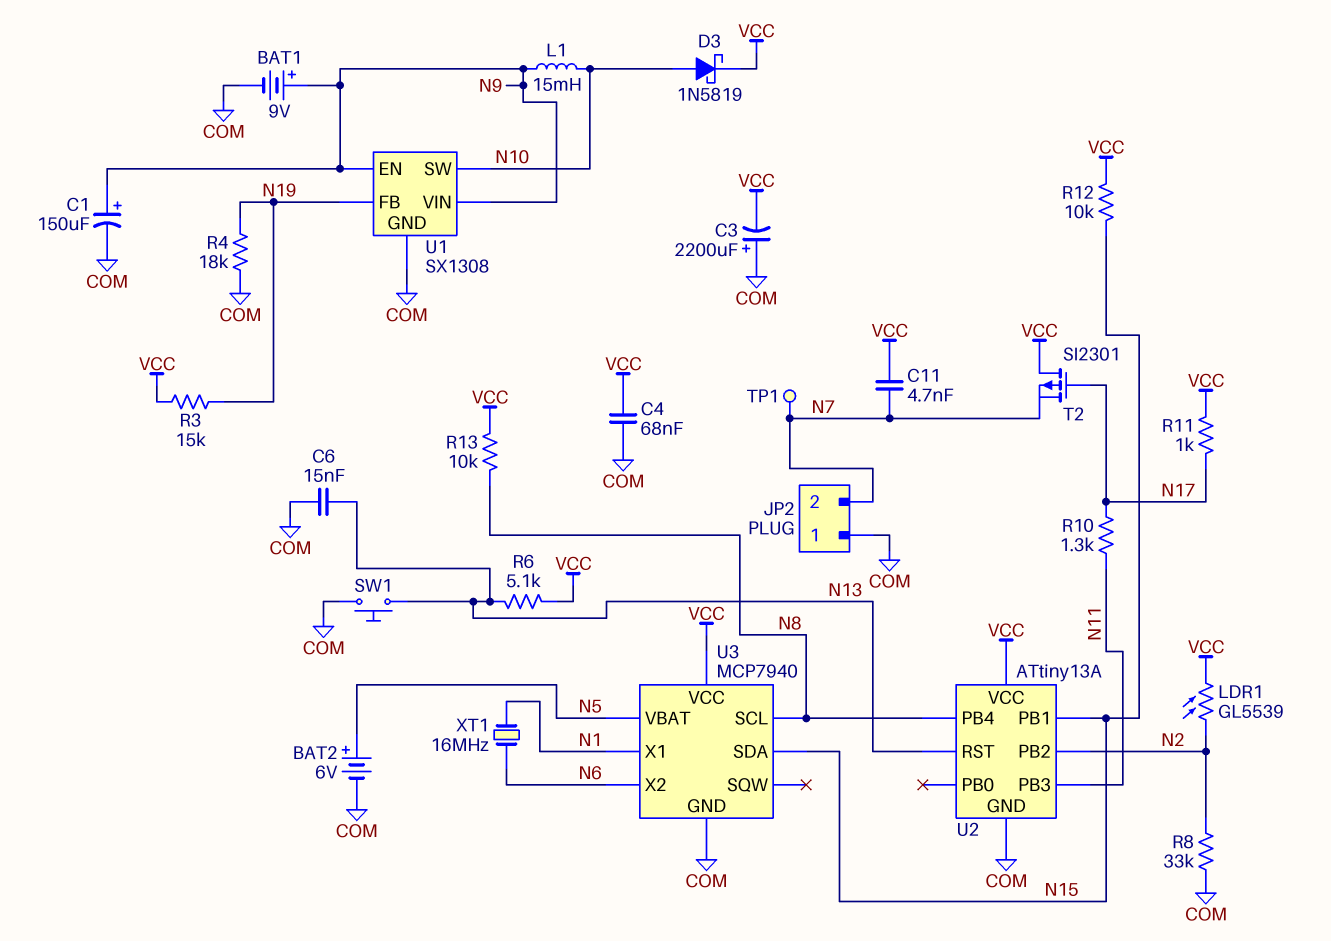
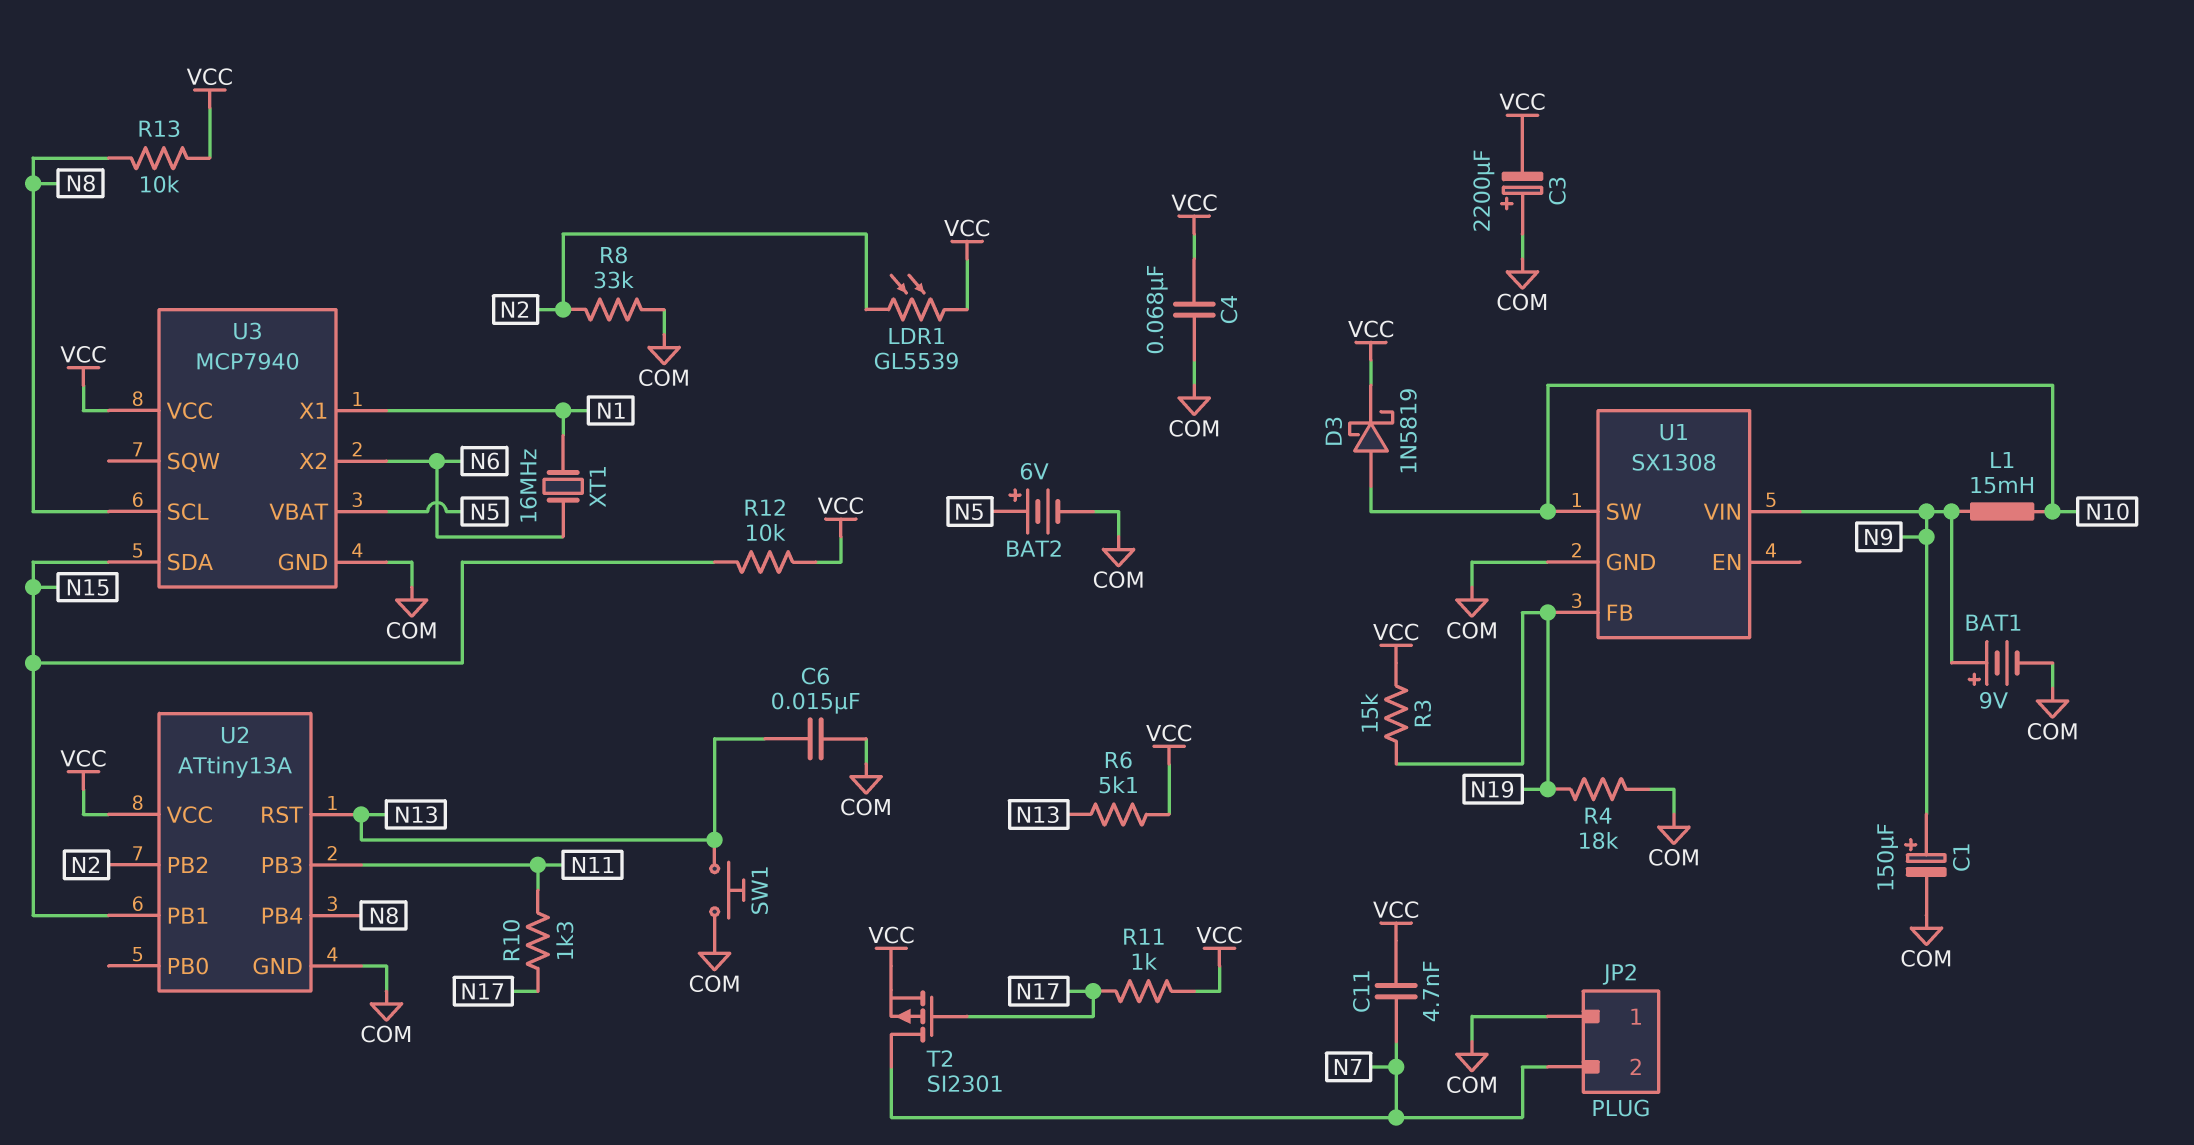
T2: PMOS SI2301 (G N17, D VCC, S N7) -> PMOS SI2301 (G N17, D N7, S VCC)
TP1: test point (N7) -> none
U1 pin EN: N9 -> none

